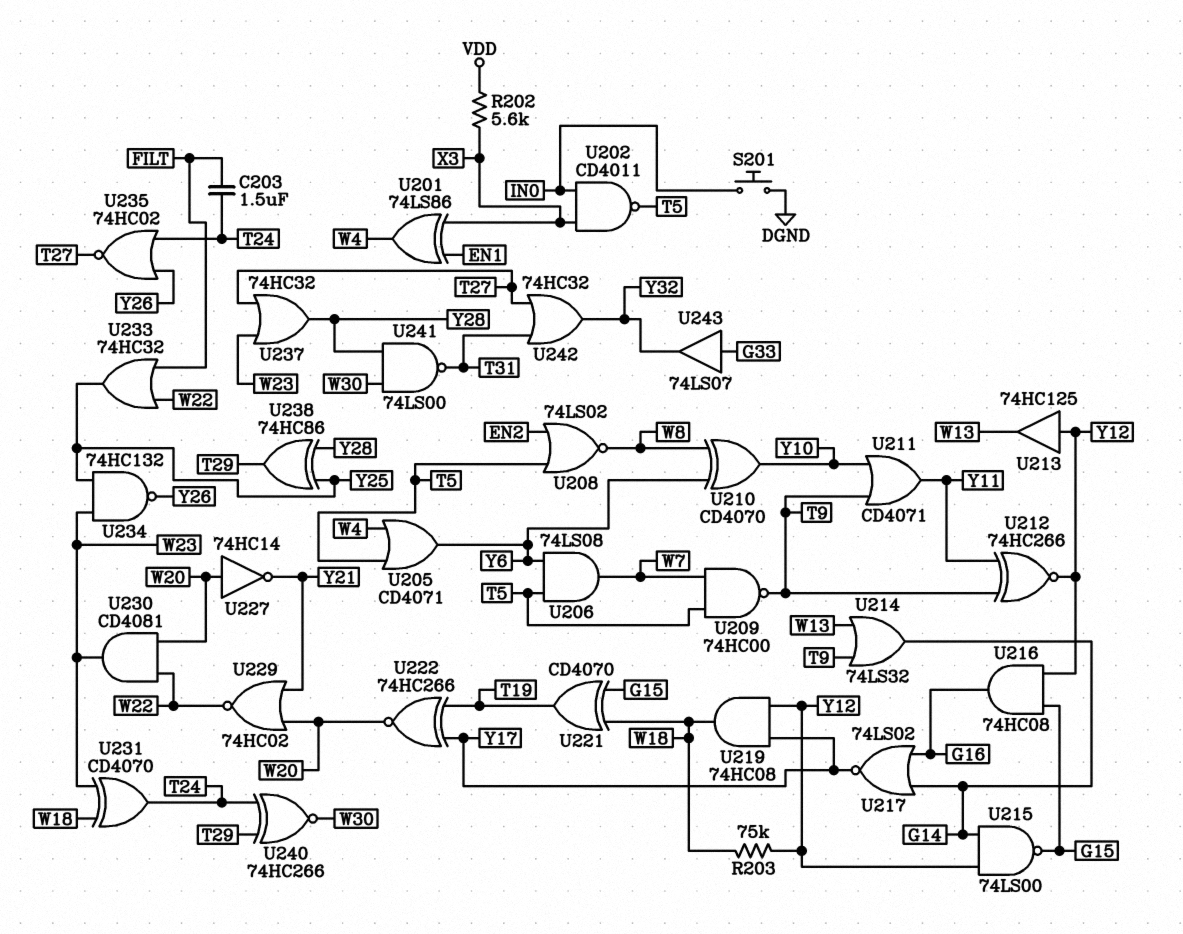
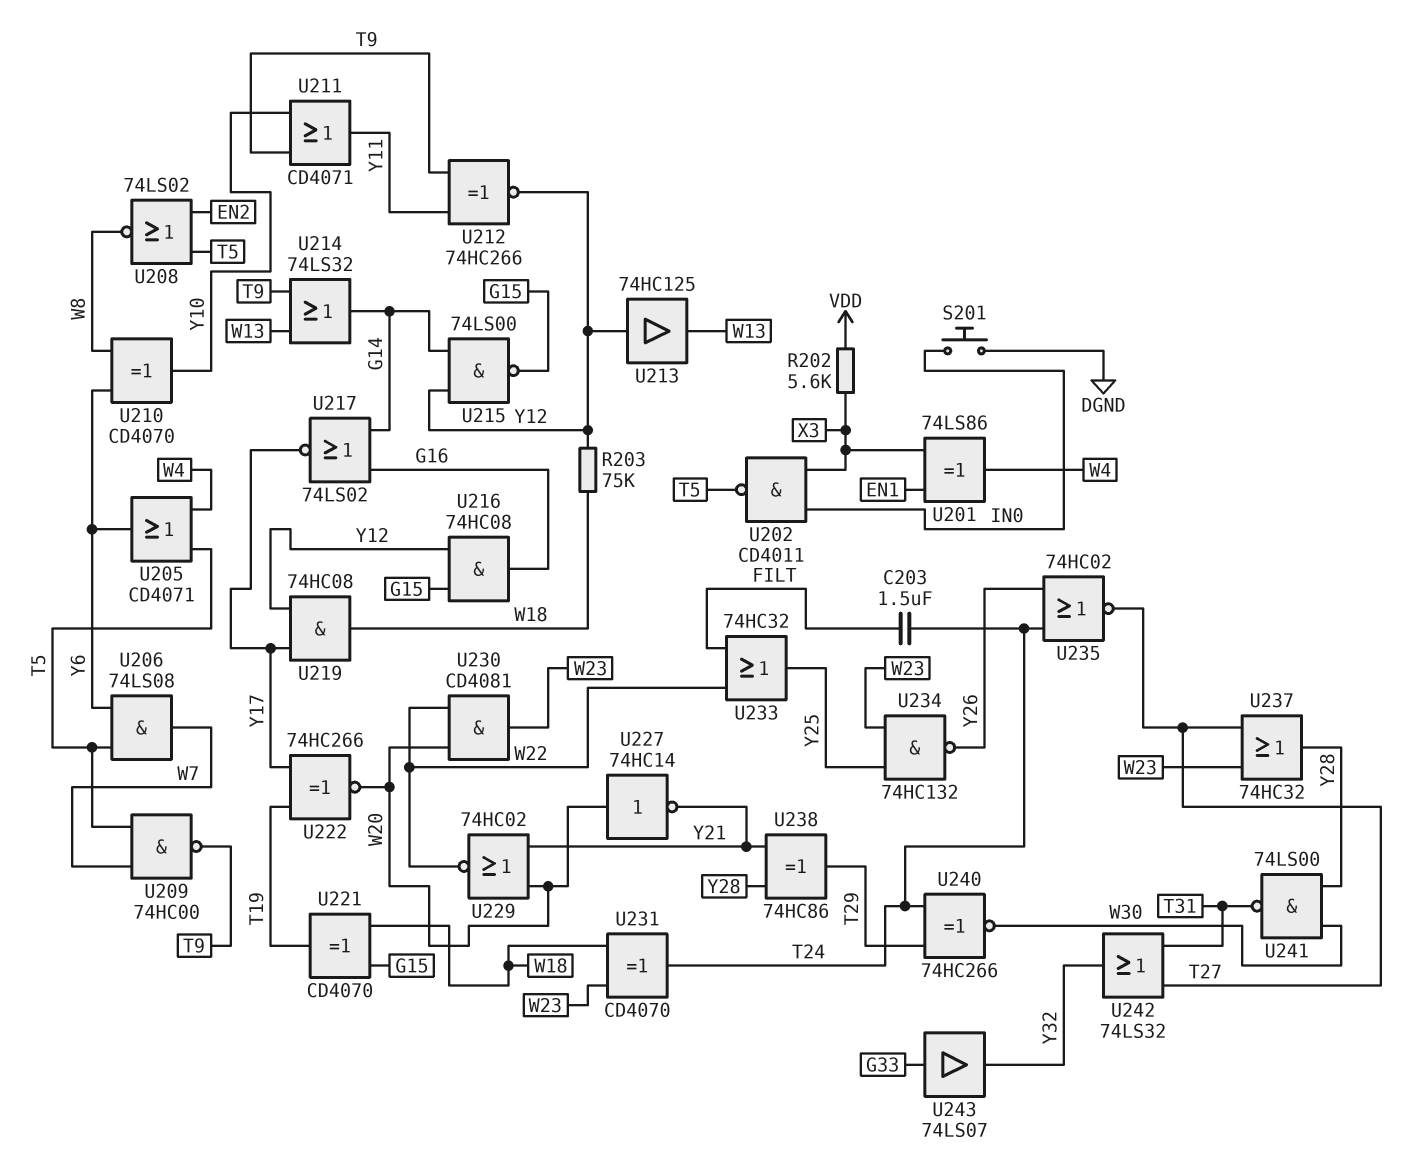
U238: XOR 74HC86 (in Y25, in Y28, out T29) -> XOR 74HC86 (in Y21, in Y28, out T29)
U242: OR 74HC32 (in T27, in T31, out Y32) -> OR 74LS32 (in T27, in T31, out Y32)

